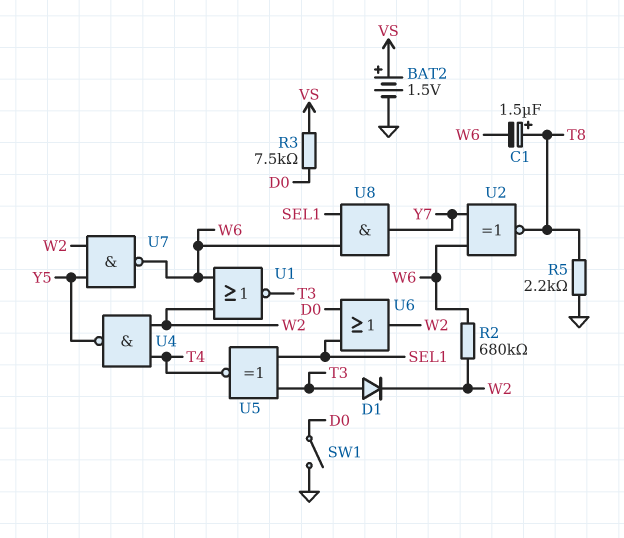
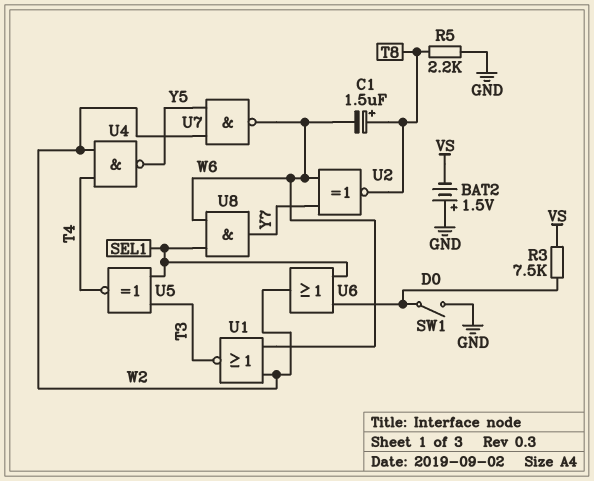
BAT2: 1.5V (plus VS, minus GND) -> 1.5V (plus GND, minus VS)
D1: diode (A T3, K W2) -> none
R2: 680k (W2, W6) -> none

